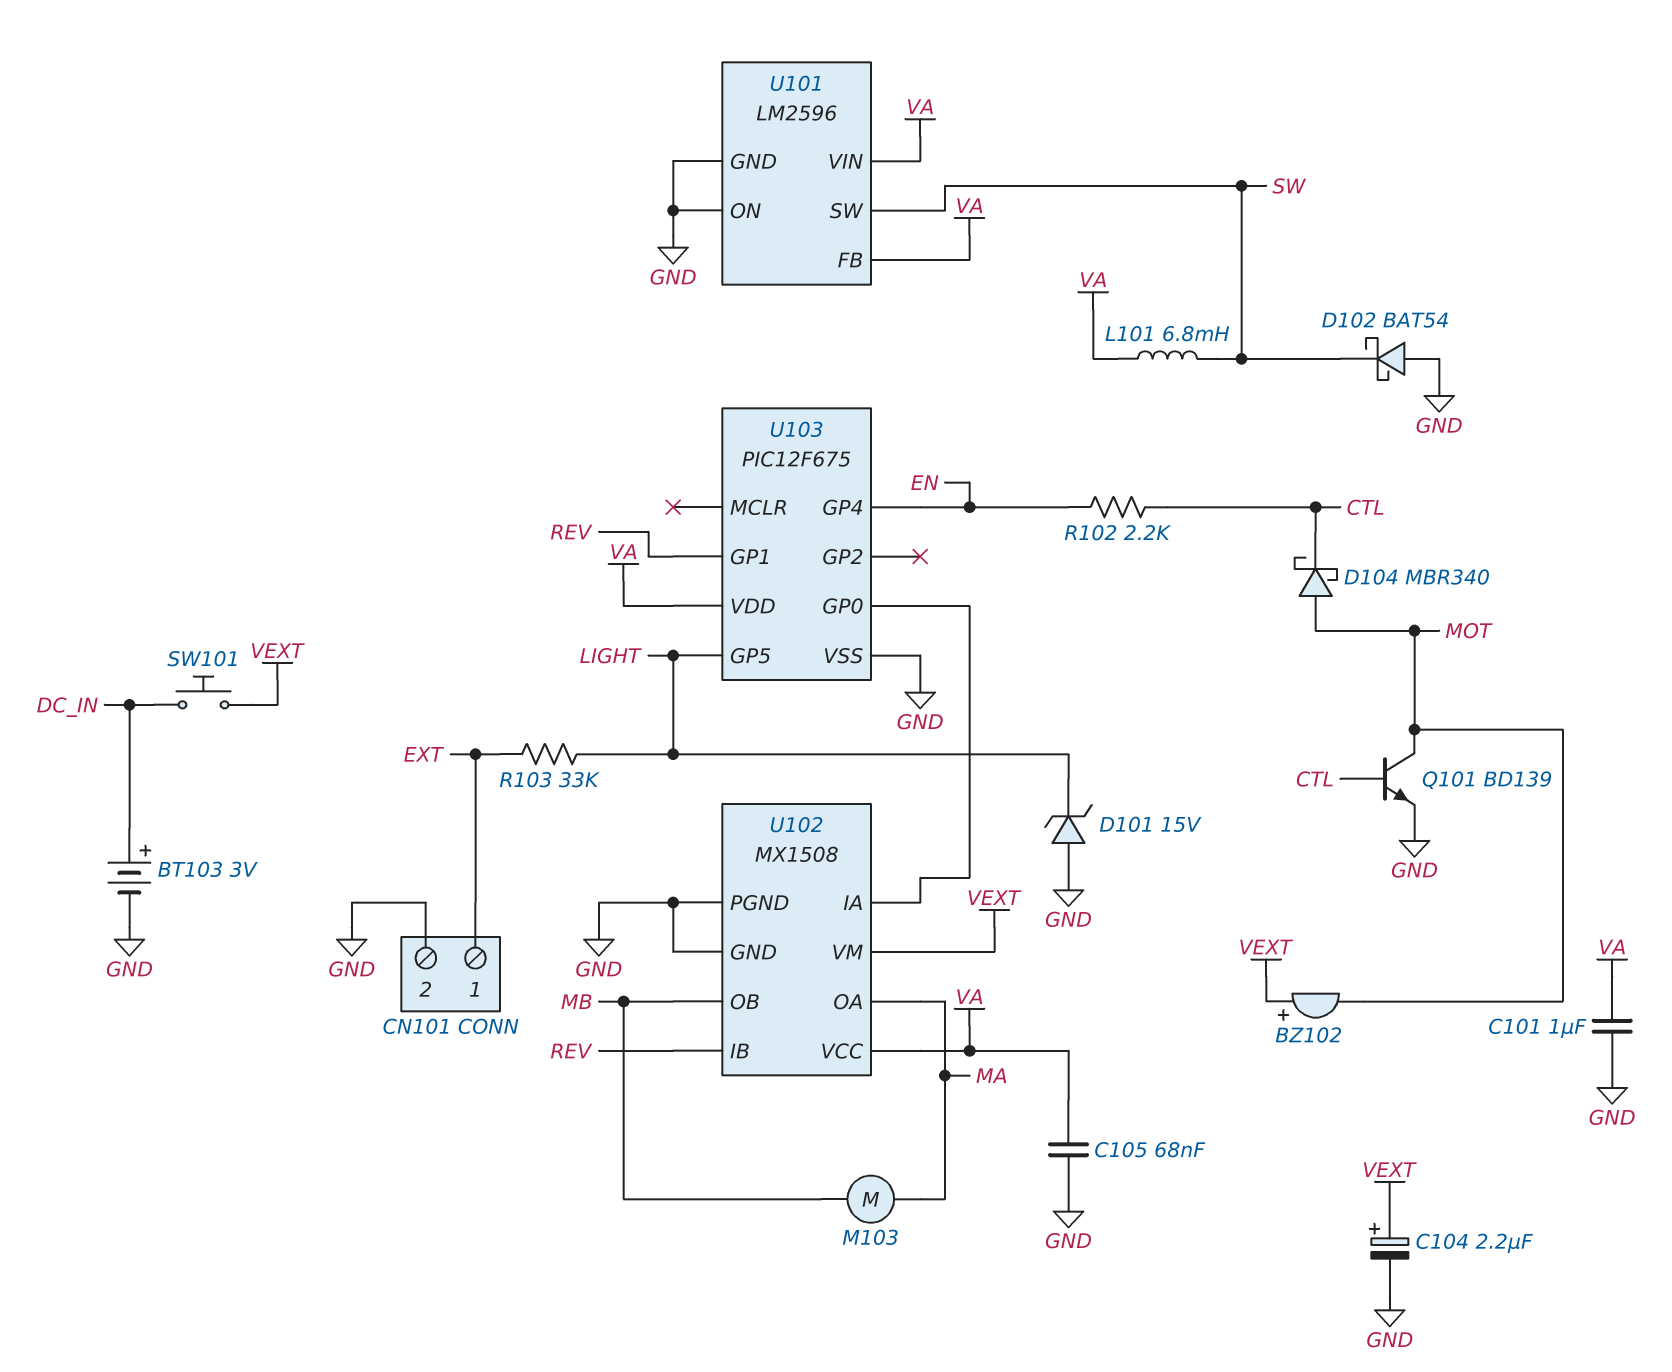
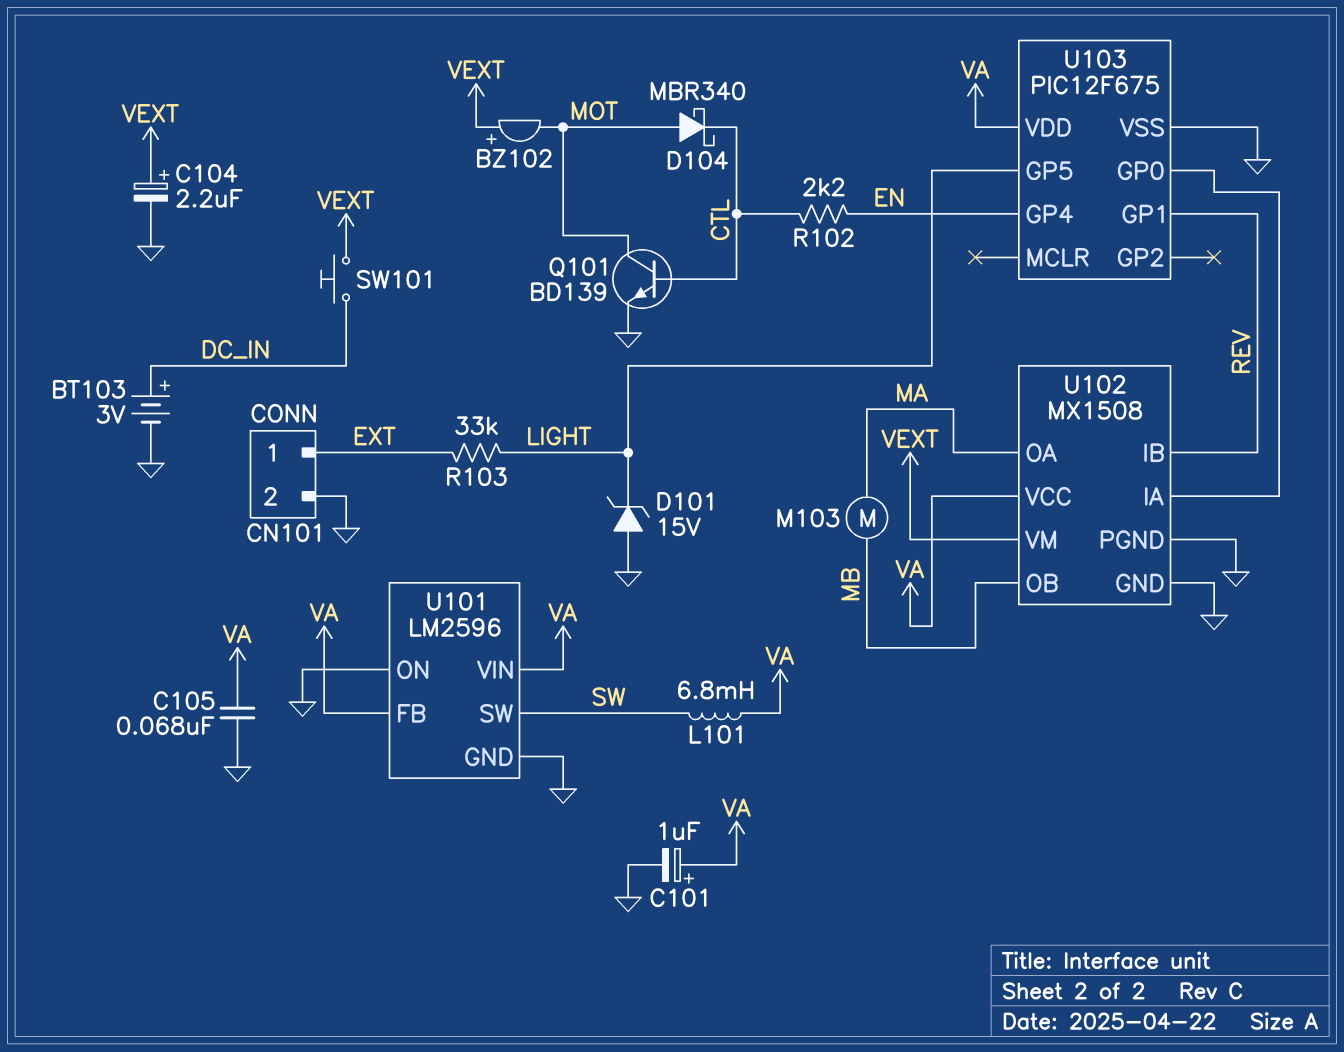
C101: 1uF (GND, VA) -> 1uF (plus VA, minus GND)
D102: schottky BAT54 (A GND, K SW) -> none

